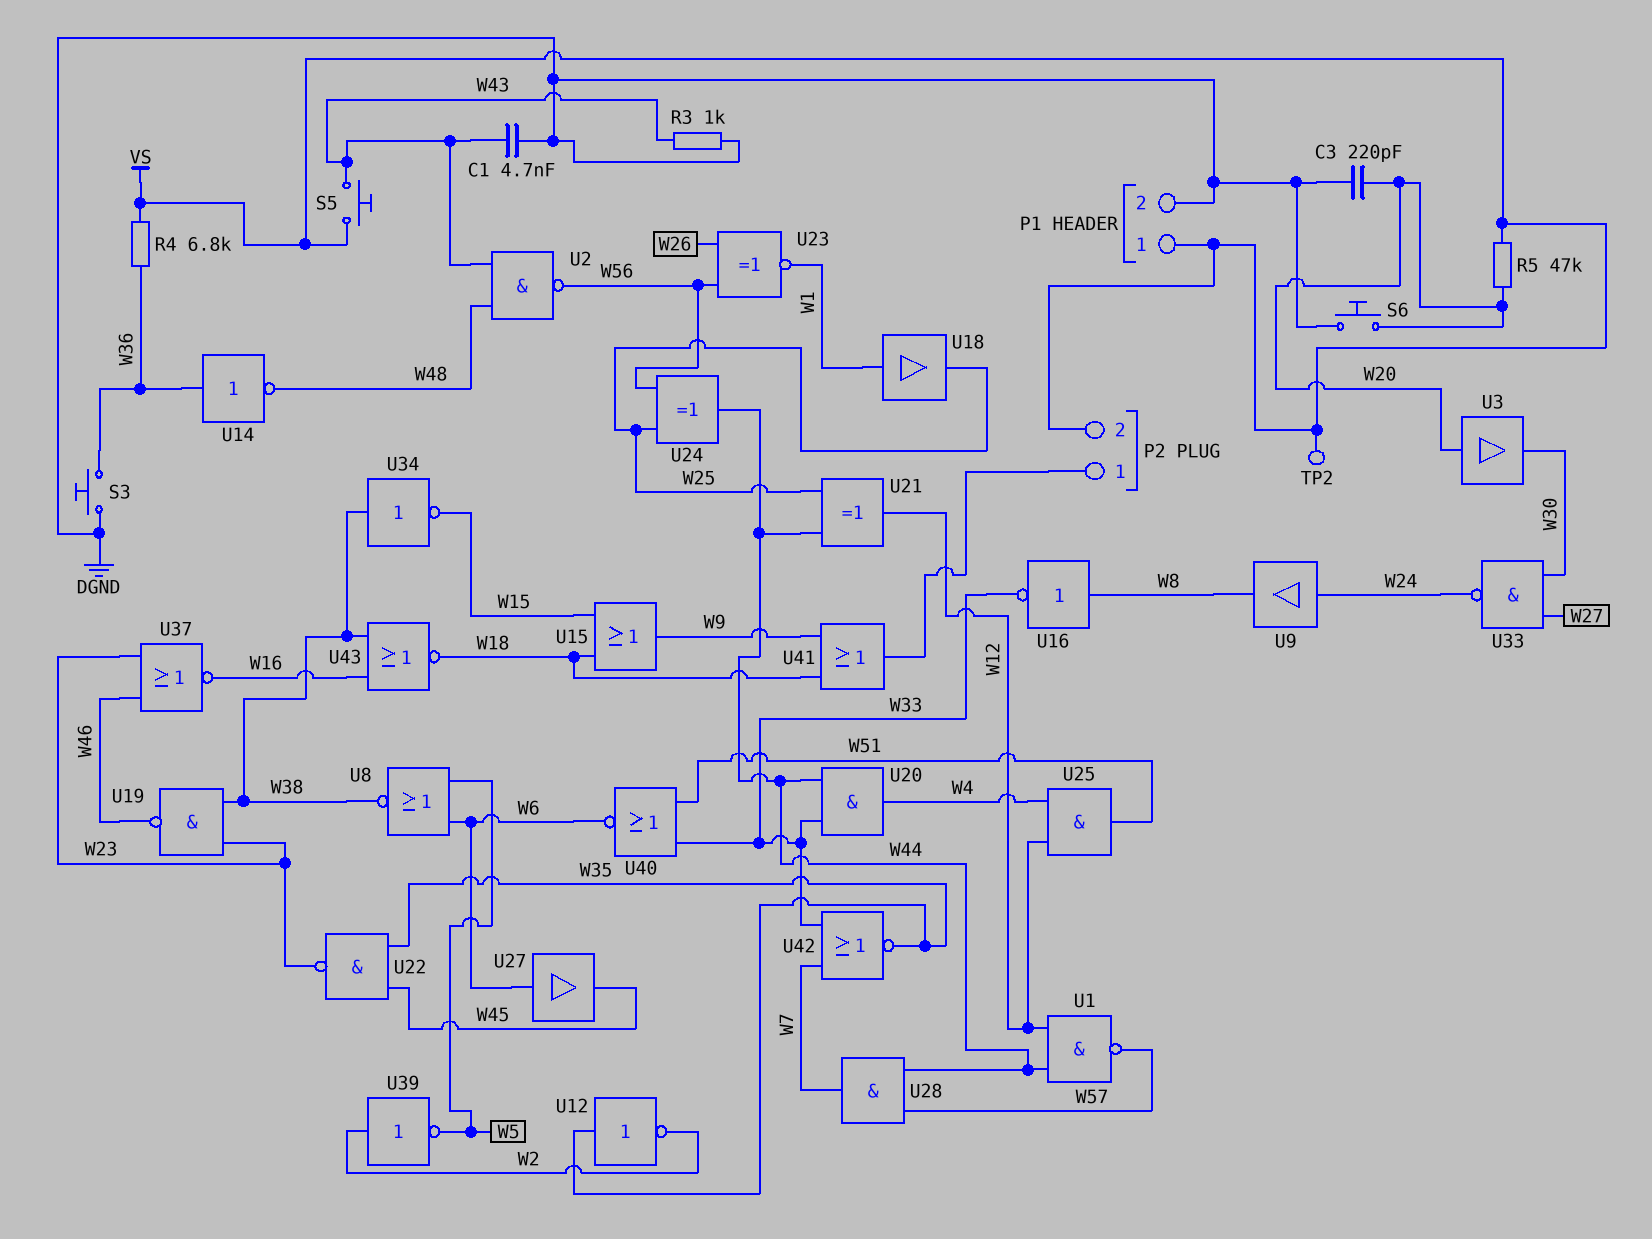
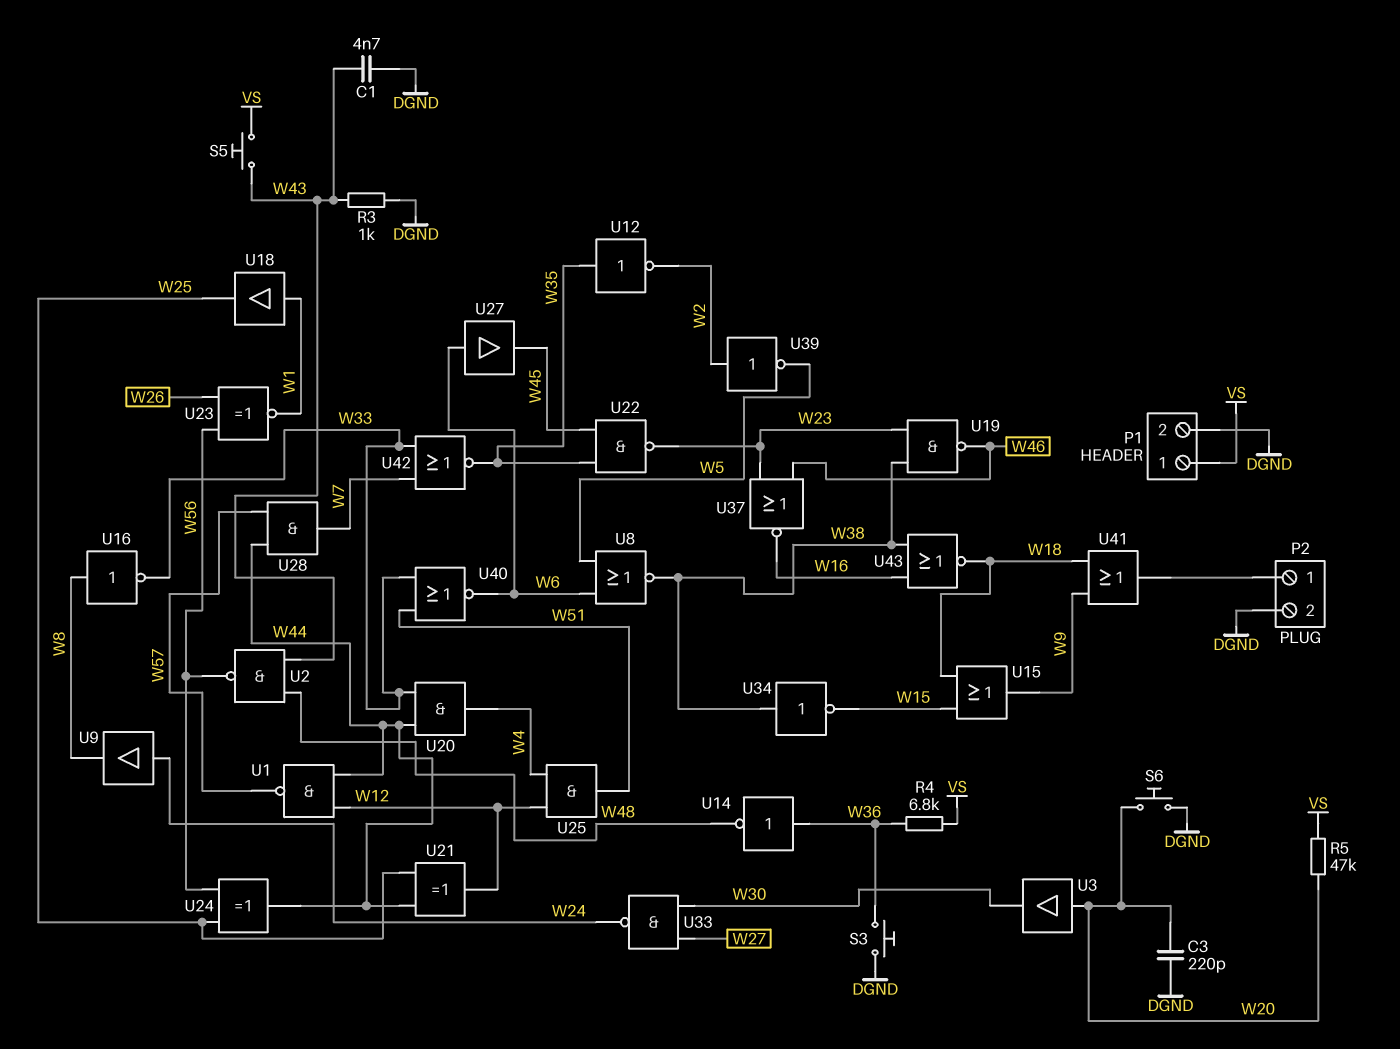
P2 pin 2: VS -> DGND
TP2: test point (VS) -> none

